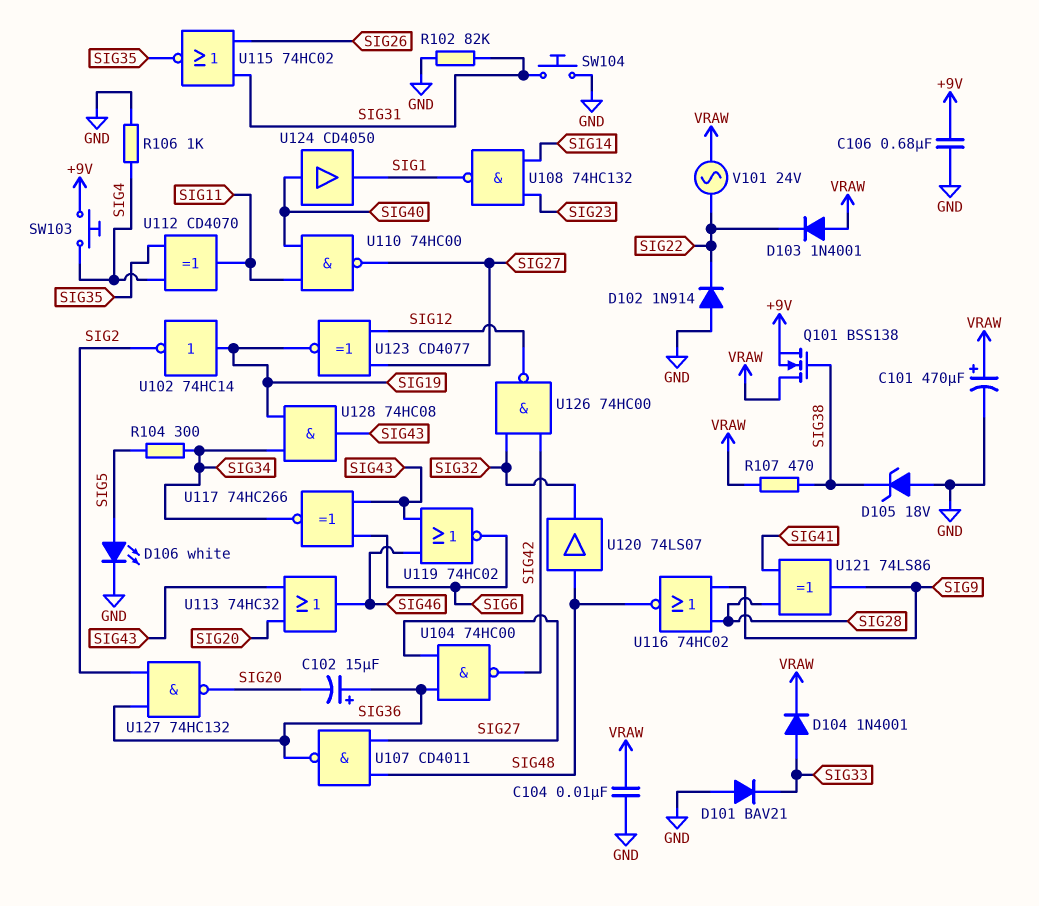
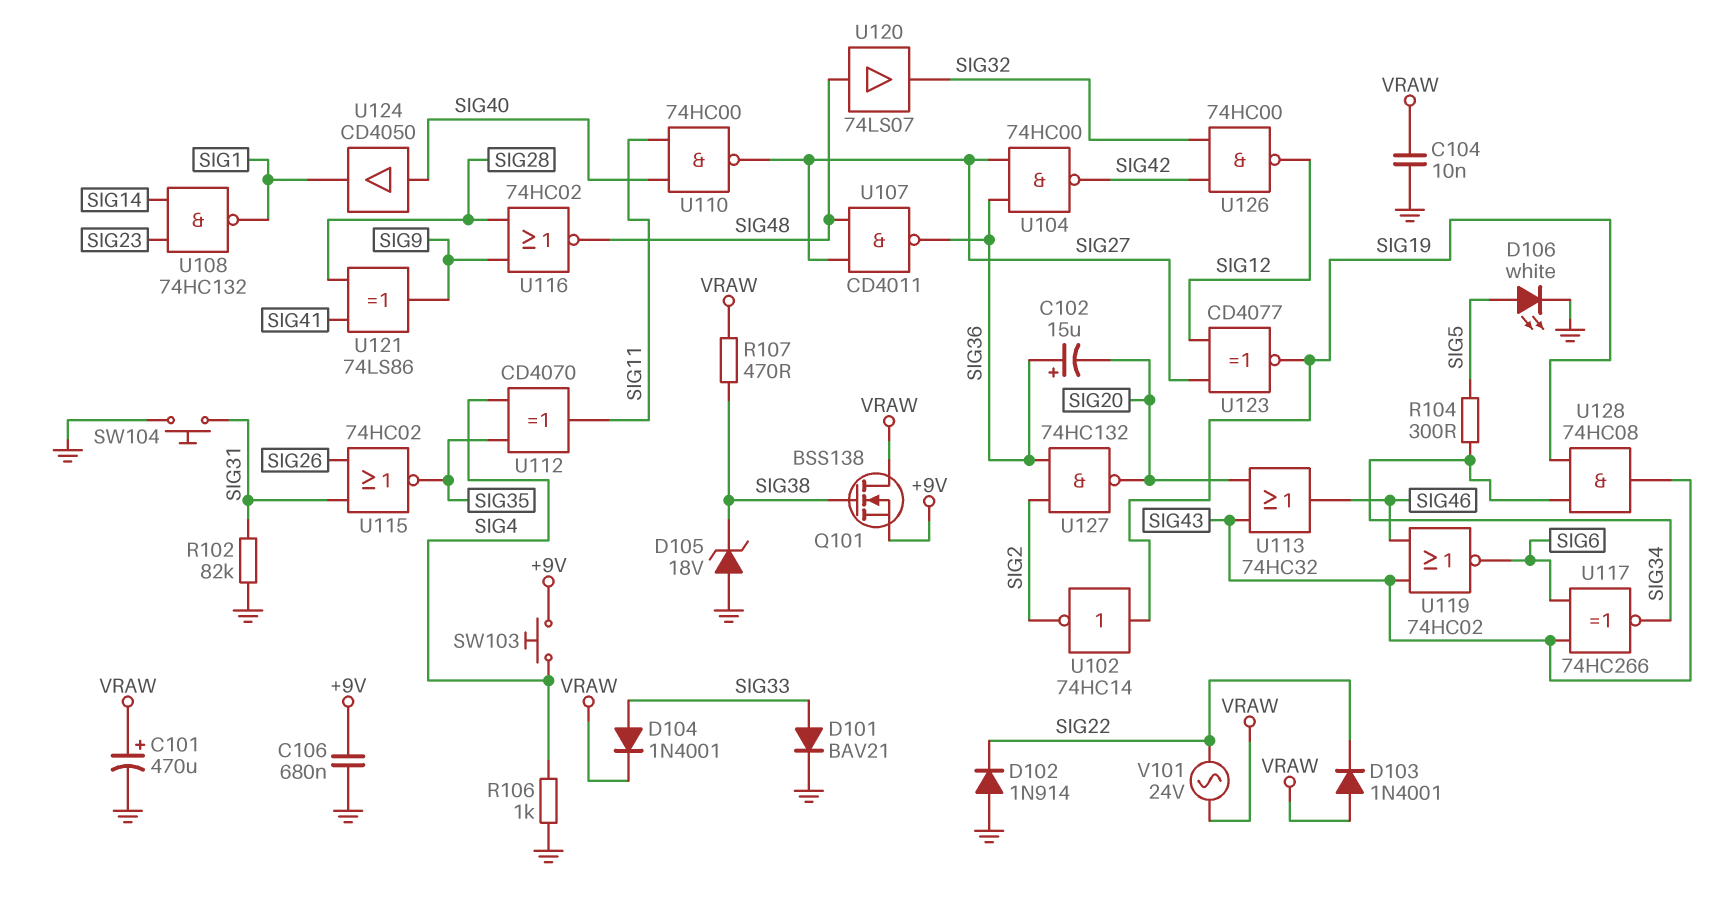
D101: diode BAV21 (A GND, K SIG33) -> diode BAV21 (A SIG33, K GND)

